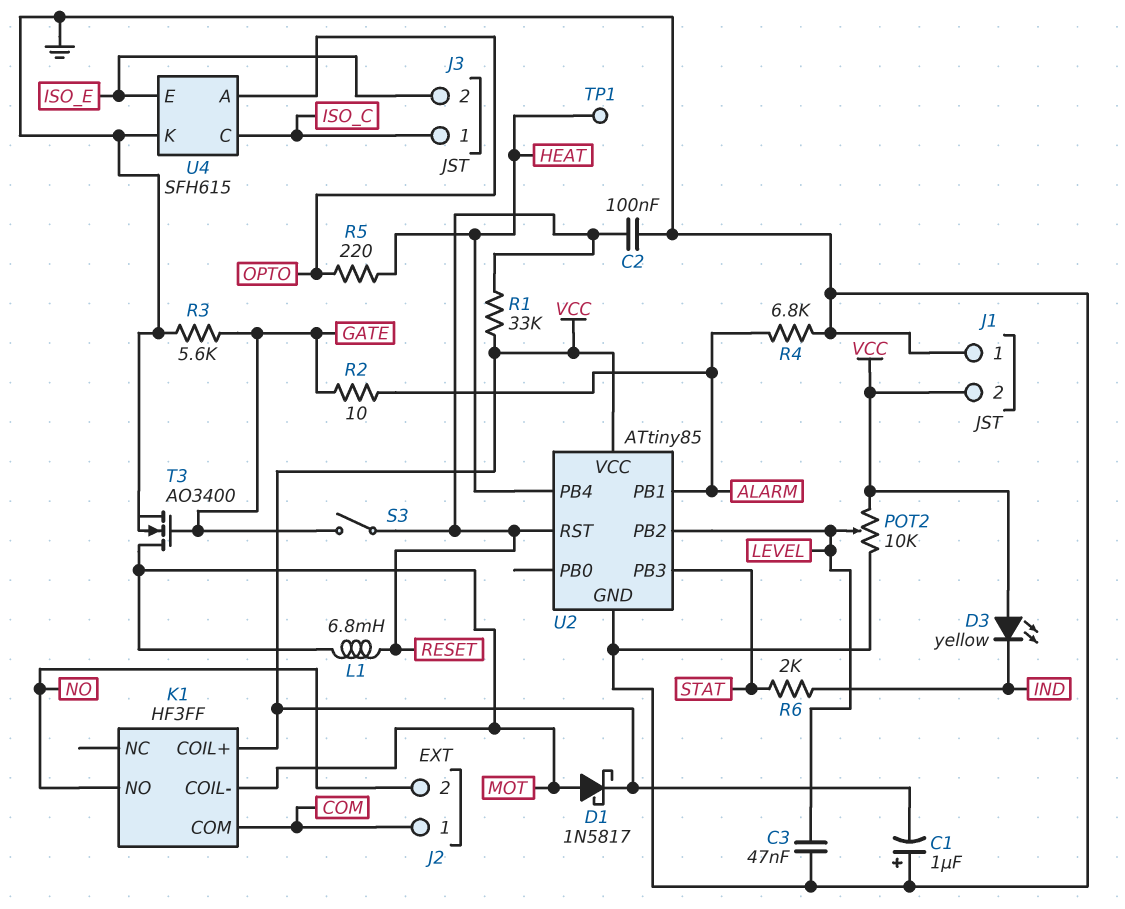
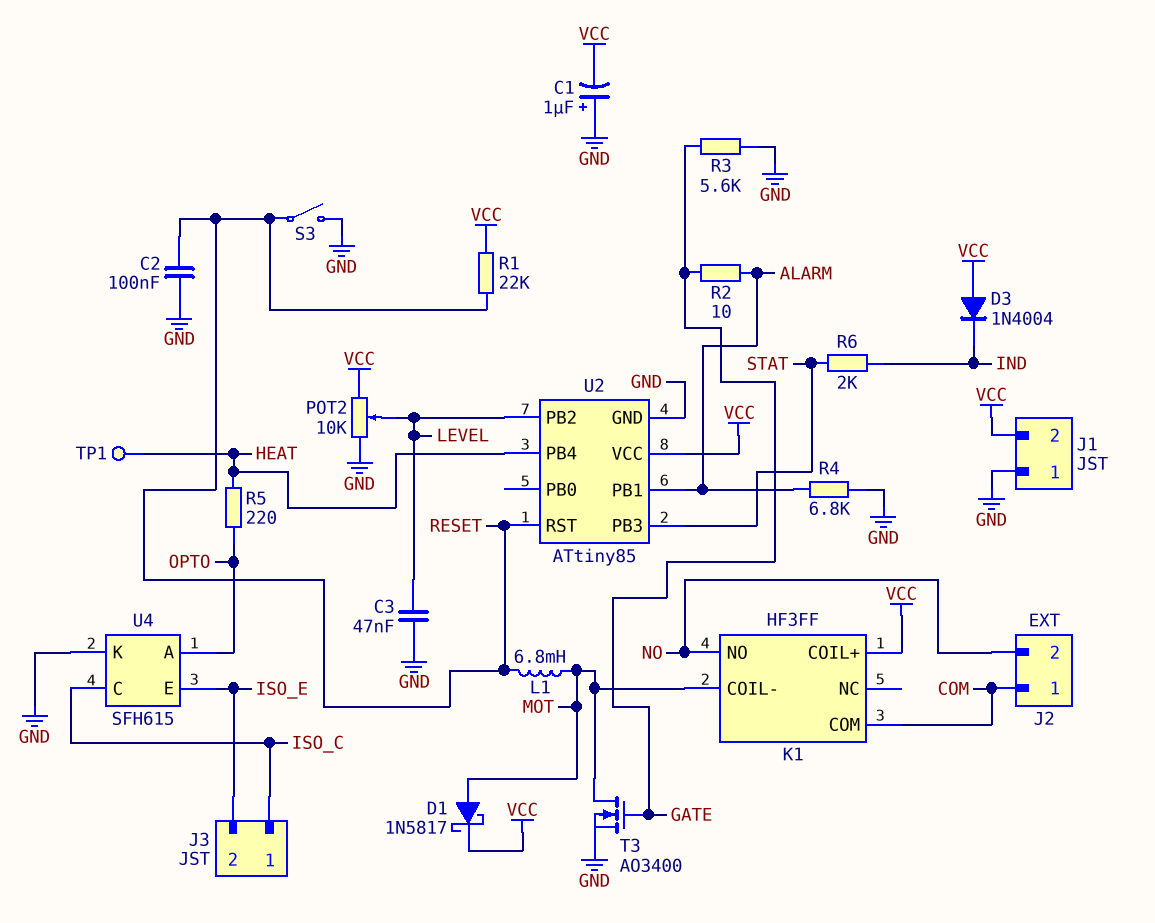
D3: LED yellow (A VCC, K IND) -> diode 1N4004 (A VCC, K IND)
R1: 33k (RESET, VCC) -> 22k (RESET, VCC)
S3: switch (GATE, RESET) -> switch (GND, RESET)

